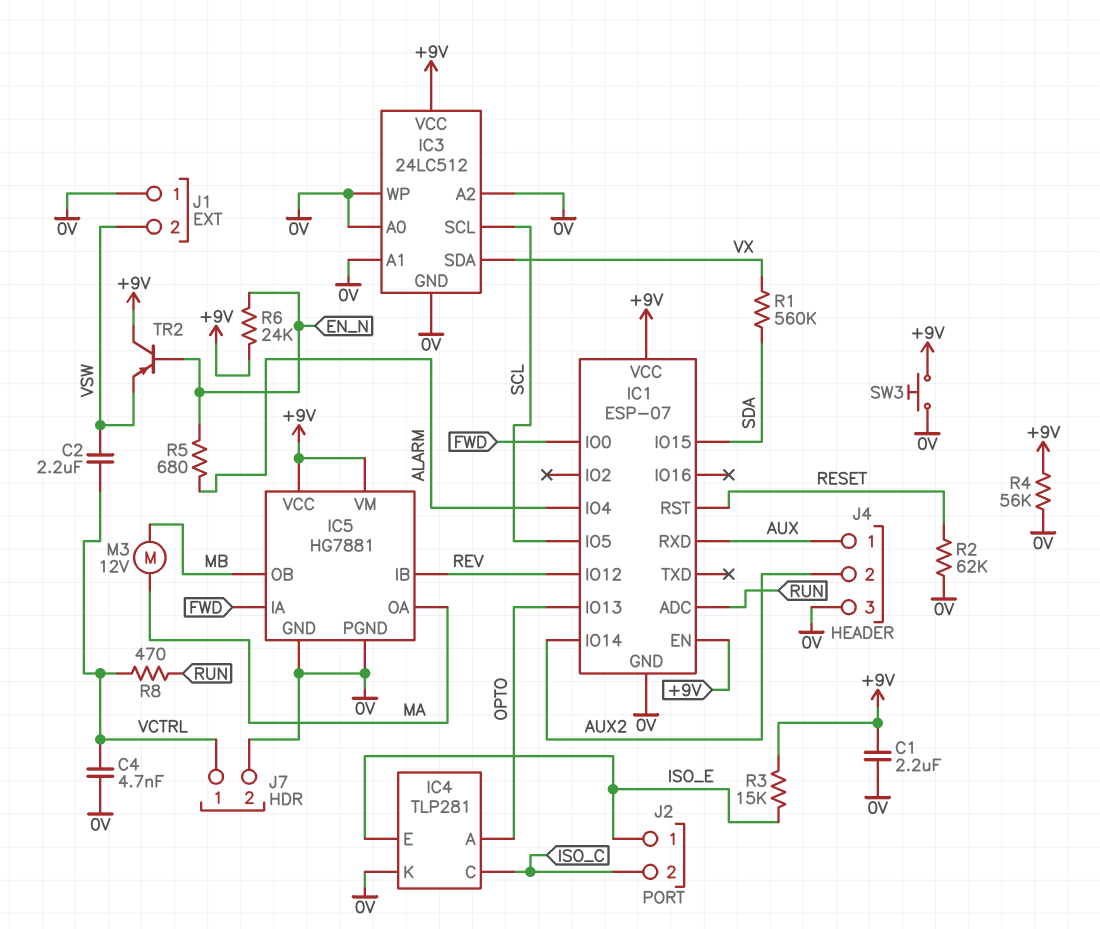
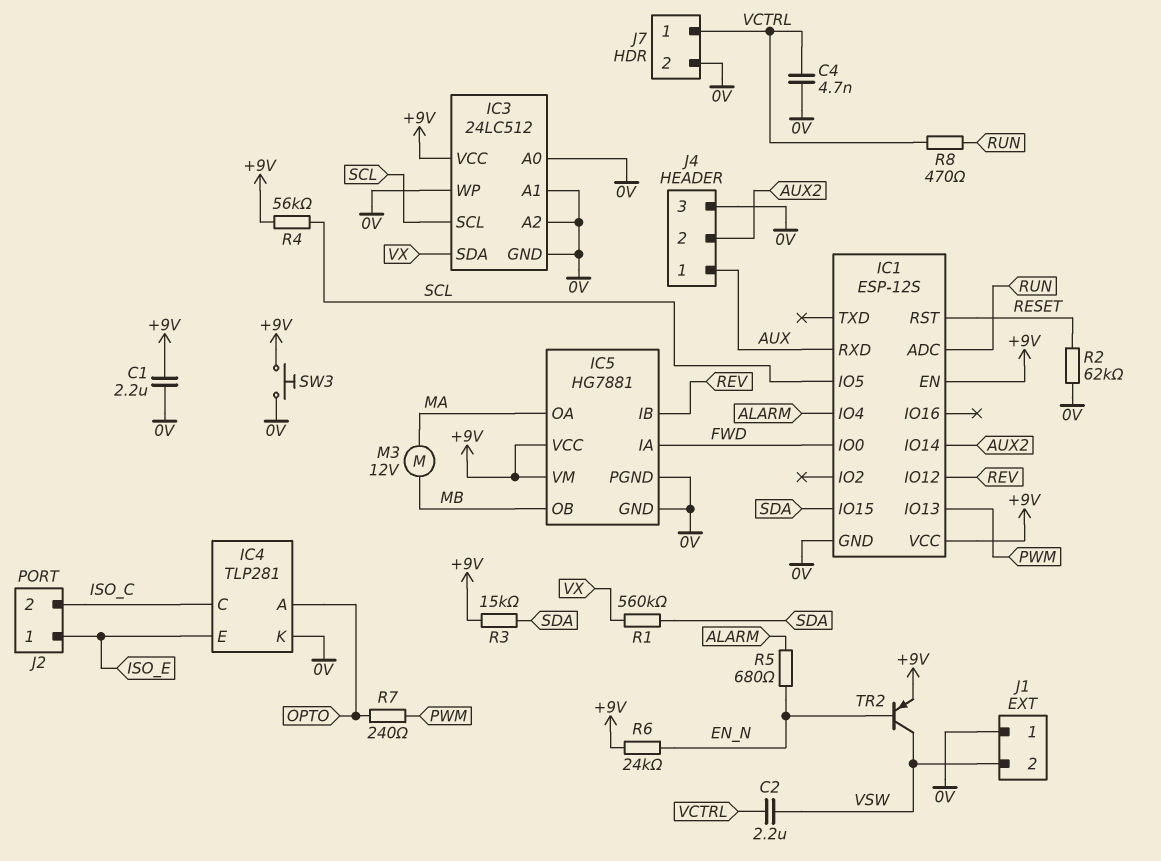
IC1: ESP-07 -> ESP-12S
IC1 pin IO13: OPTO -> PWM
R3: 15k (+9V, ISO_E) -> 15k (+9V, SDA)
R4: 56k (+9V, 0V) -> 56k (+9V, SCL)
R7: none -> 240 (OPTO, PWM)
TR2: PNP (B EN_N, C +9V, E VSW) -> PNP (B EN_N, C VSW, E +9V)

